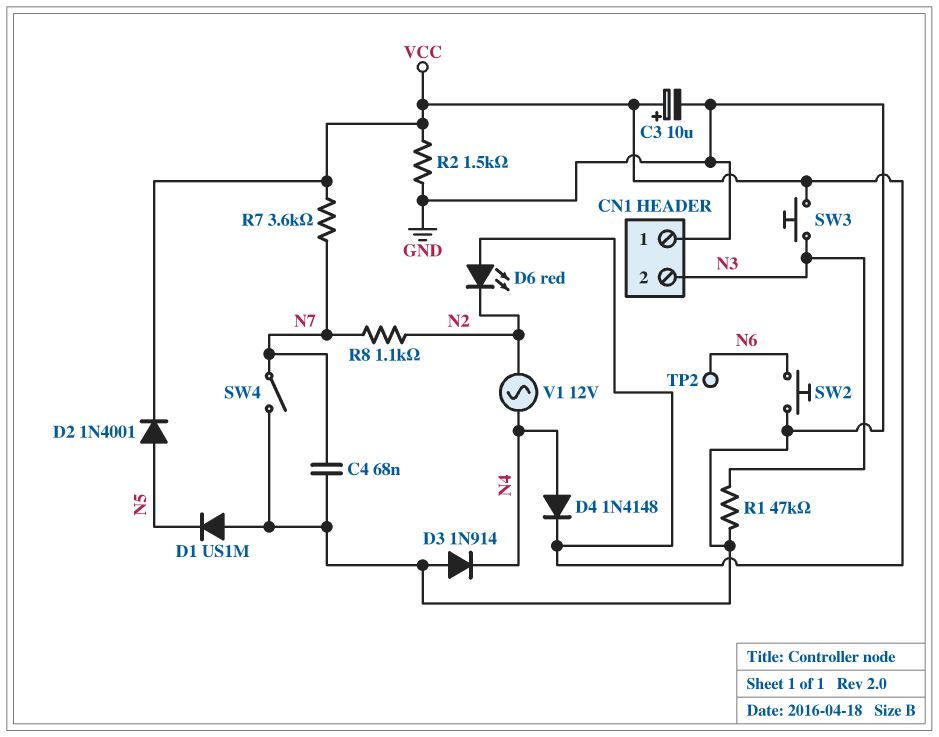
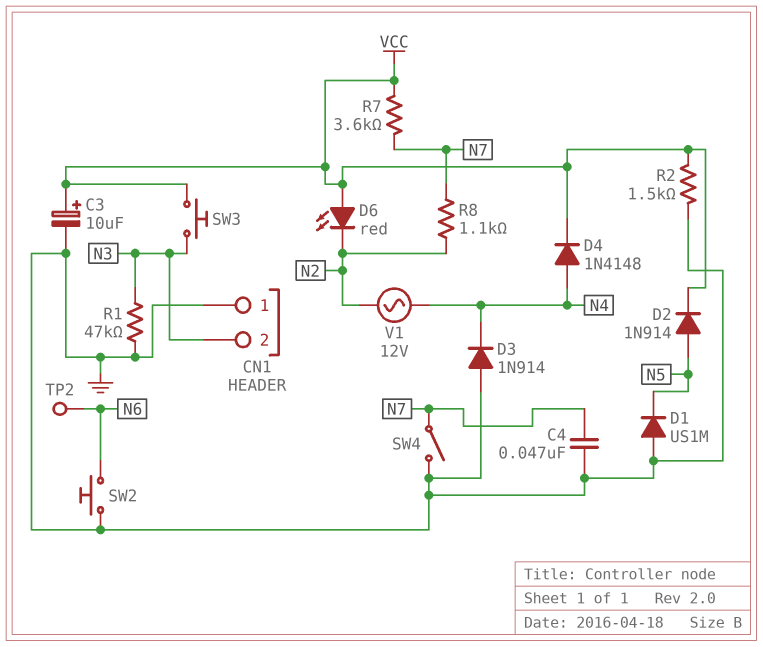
C4: 68nF (GND, N7) -> 47nF (GND, N7)
D2: diode 1N4001 (A N5, K VCC) -> diode 1N914 (A N5, K VCC)

